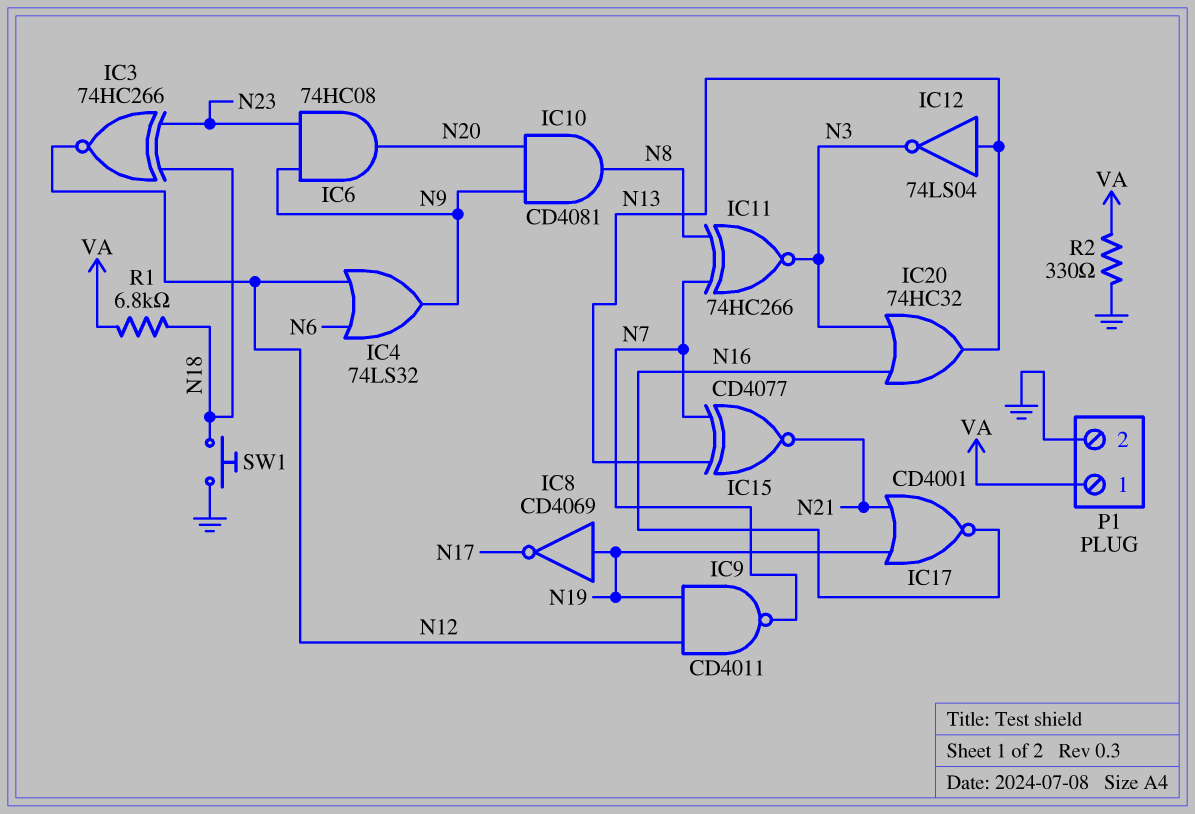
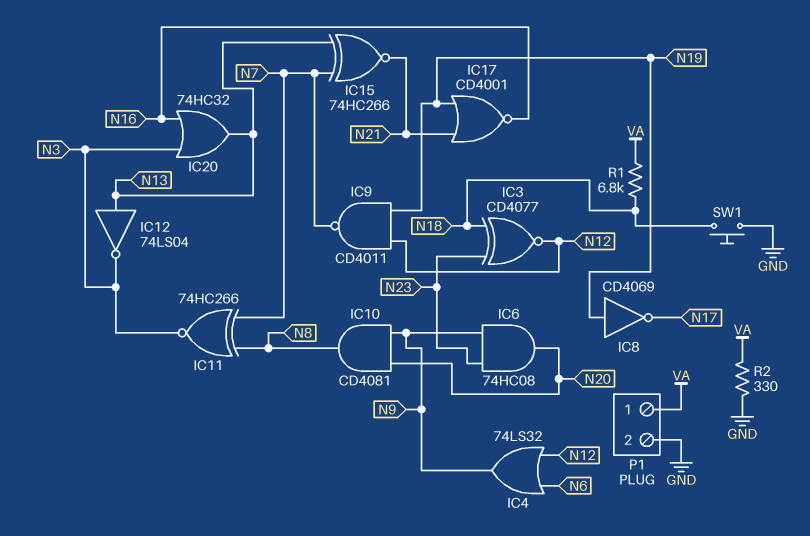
IC3: XNOR 74HC266 (in N18, in N23, out N12) -> XNOR CD4077 (in N18, in N23, out N12)
IC15: XNOR CD4077 (in N7, in N13, out N21) -> XNOR 74HC266 (in N7, in N13, out N21)

